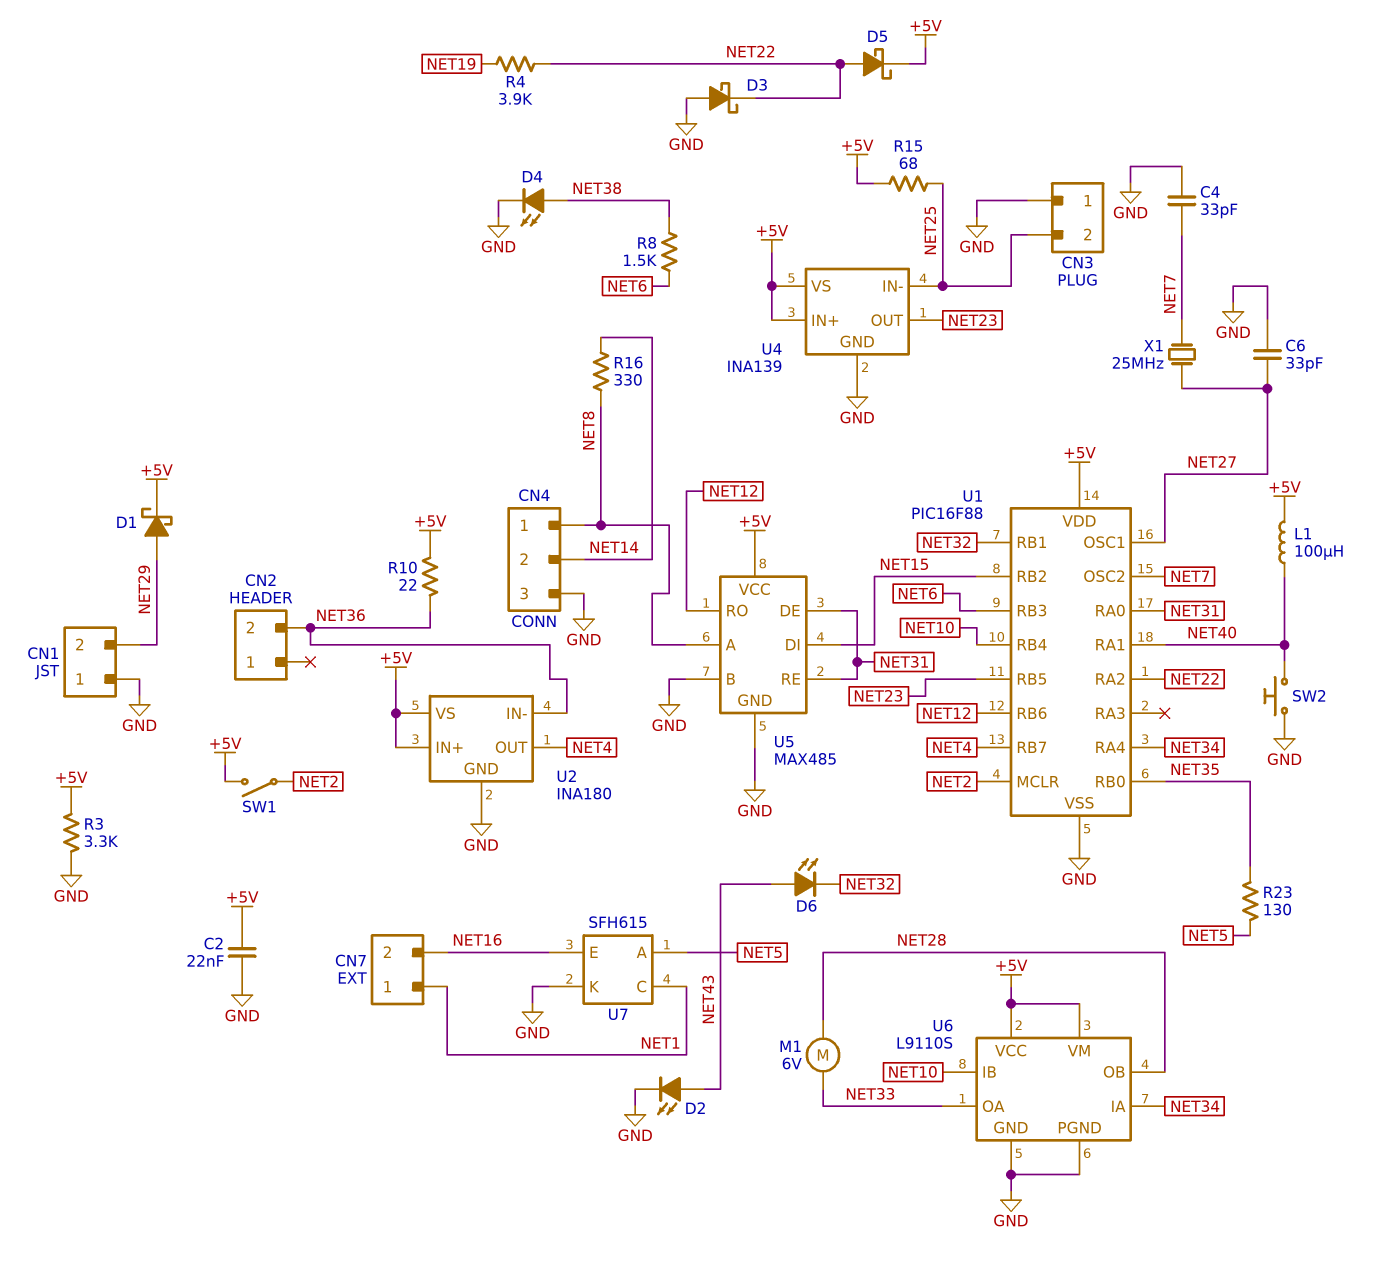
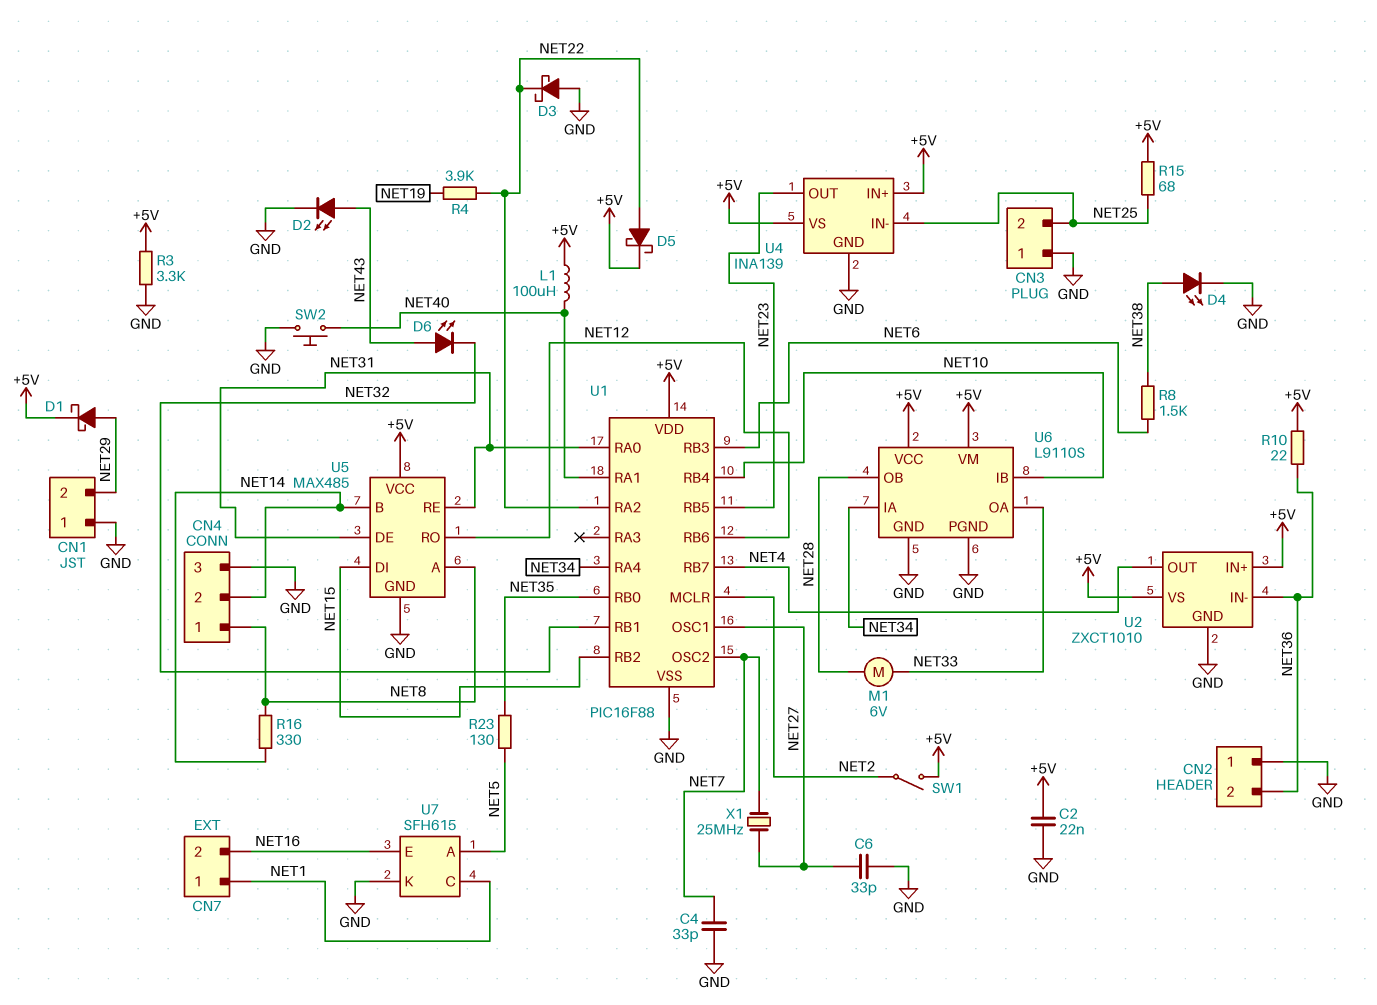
CN2 pin 1: none -> GND
U2: INA180 -> ZXCT1010
U5 pin B: GND -> NET14

